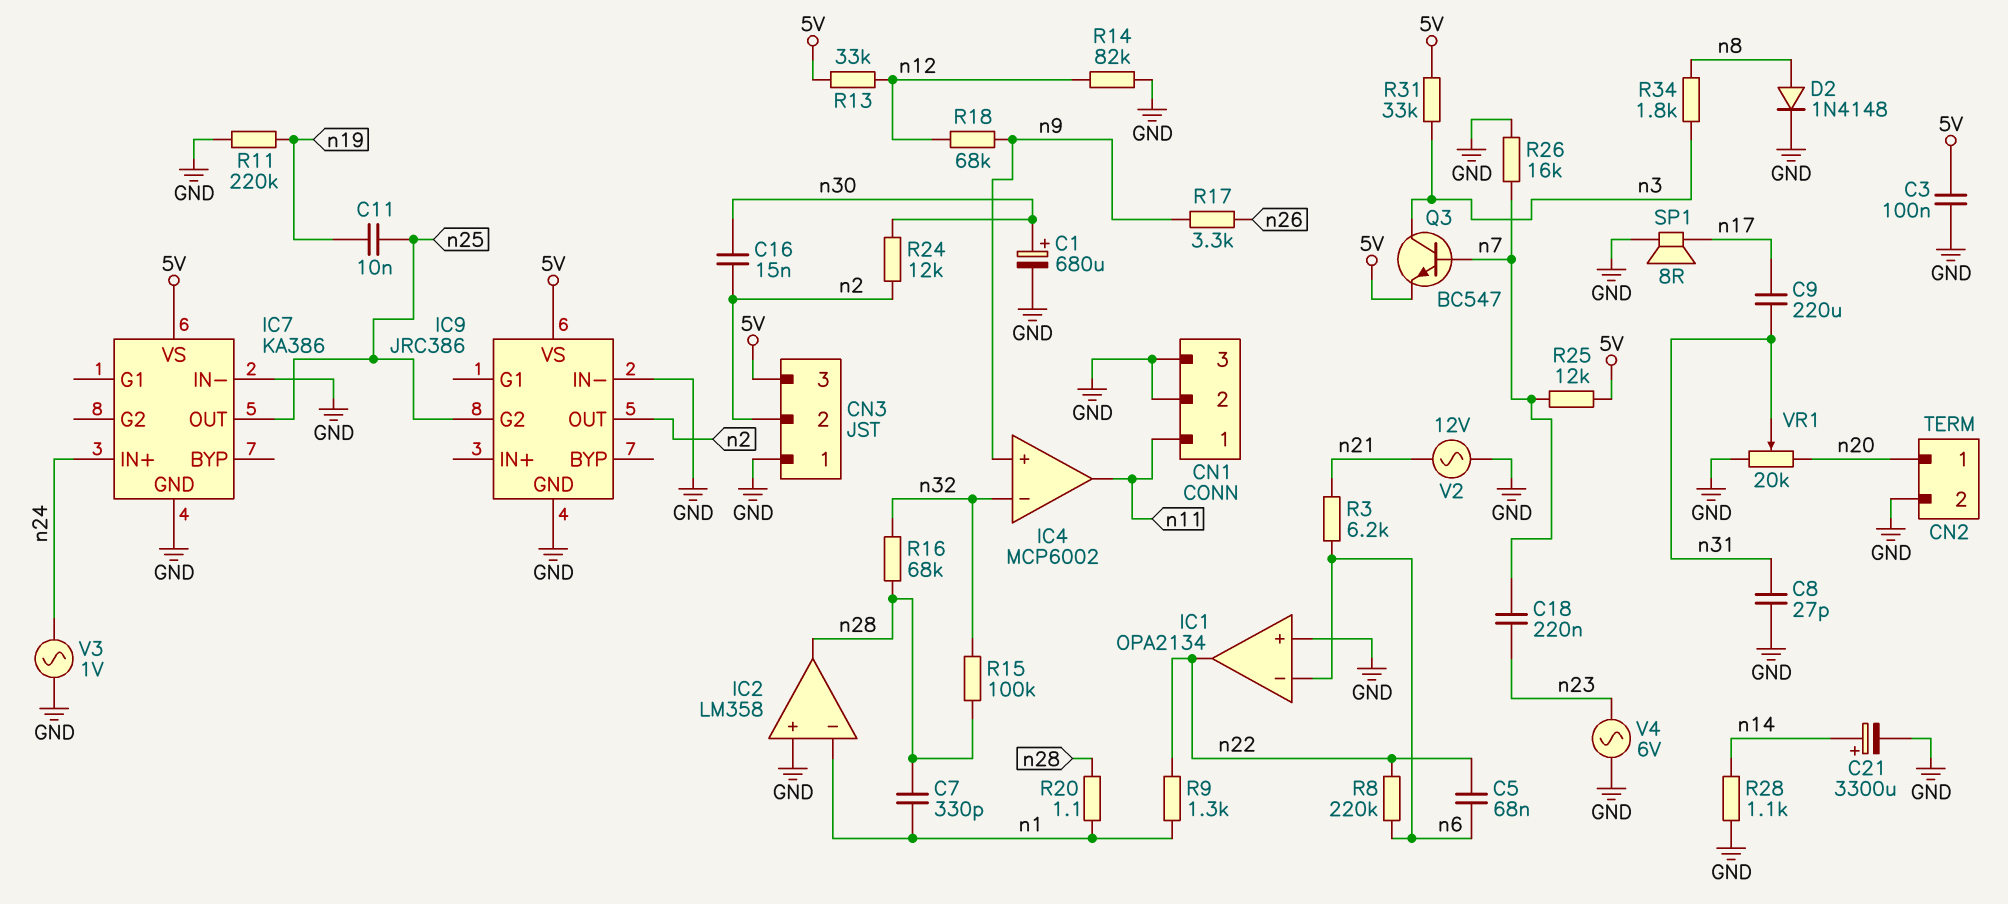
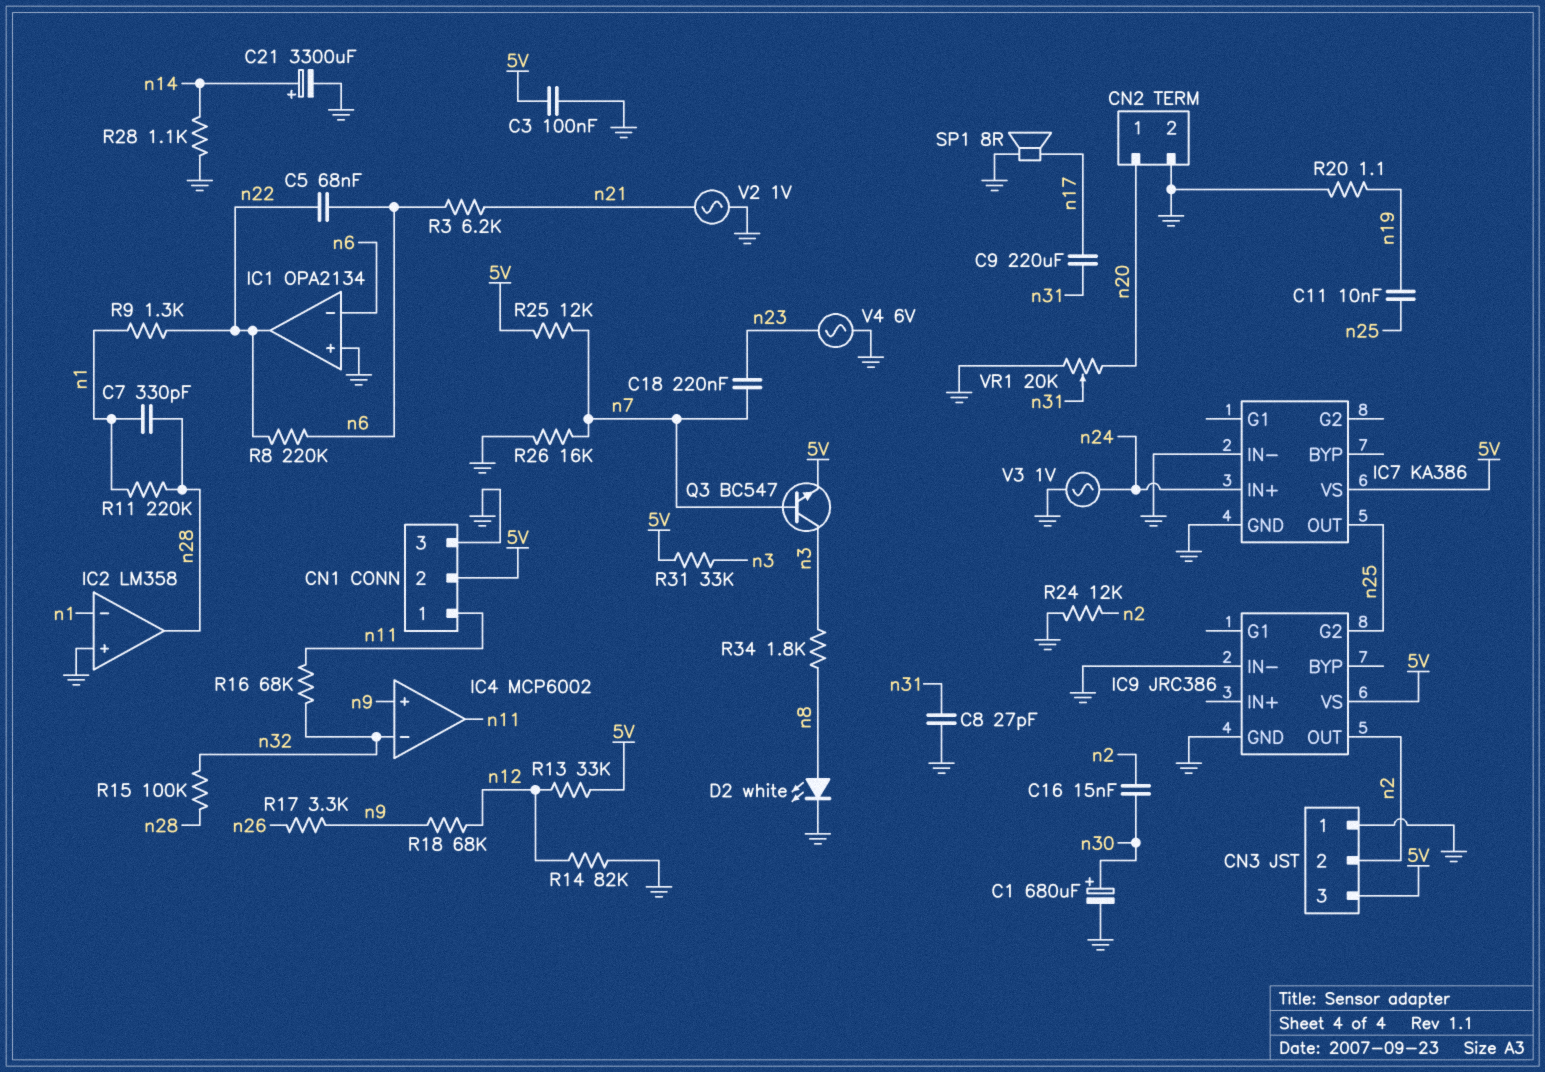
CN1 pin 2: GND -> 5V
D2: diode 1N4148 (A n8, K GND) -> LED white (A n8, K GND)
R11: 220k (GND, n19) -> 220k (n1, n28)
R16: 68k (n28, n32) -> 68k (n11, n32)
R20: 1.1 (n1, n28) -> 1.1 (GND, n19)
R24: 12k (n2, n30) -> 12k (GND, n2)
V2: AC 12V (GND, n21) -> AC 1V (GND, n21)

